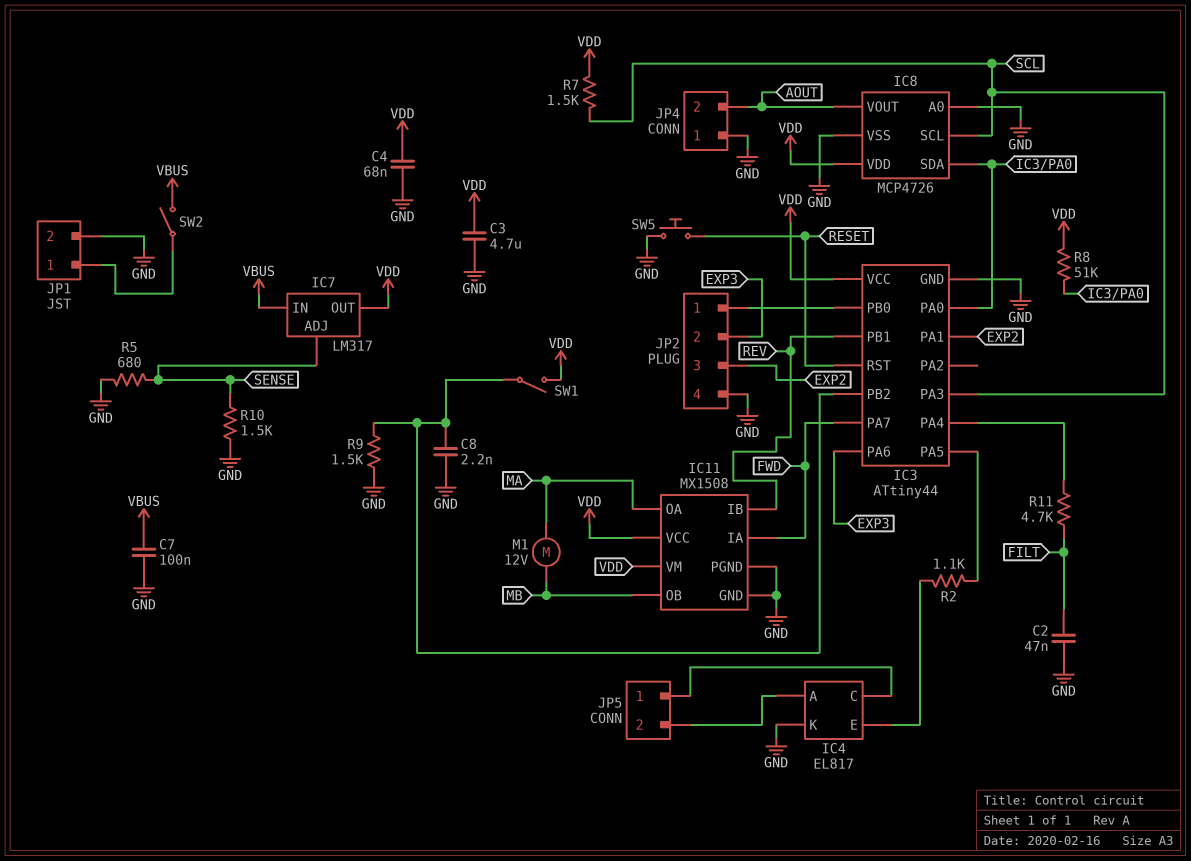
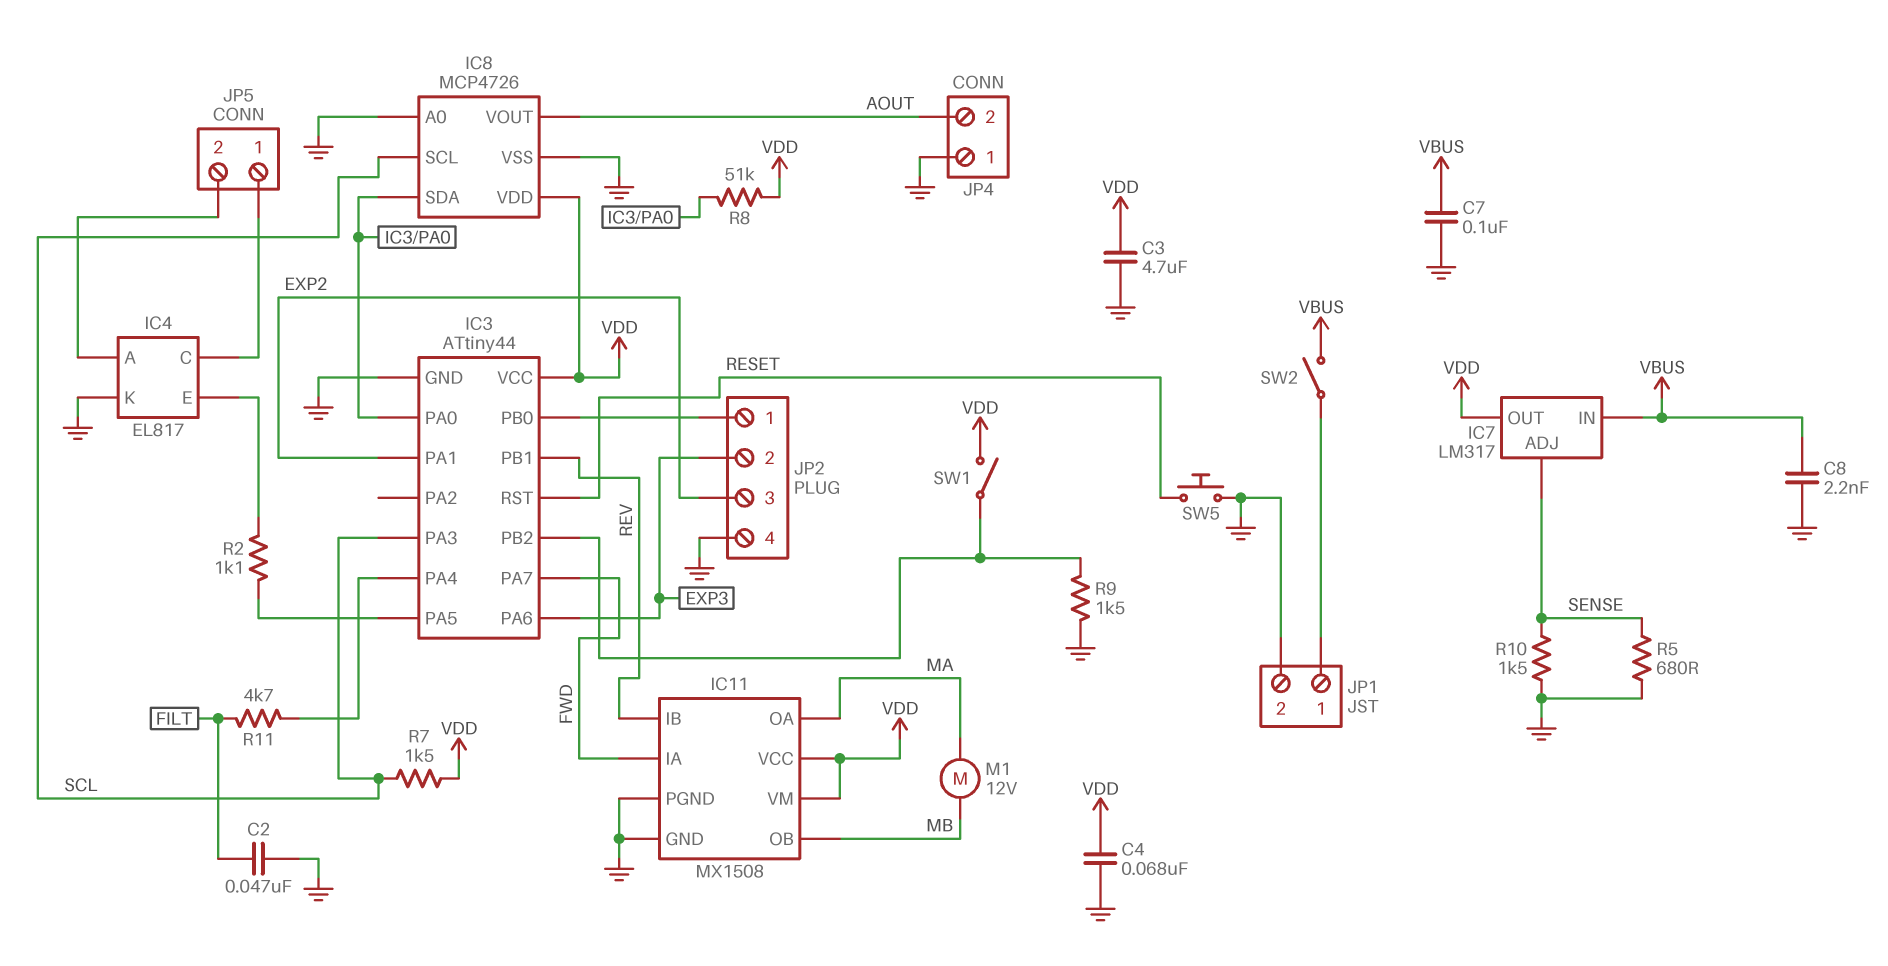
C8: 2.2nF (GND, IC3/PB2) -> 2.2nF (GND, VBUS)

